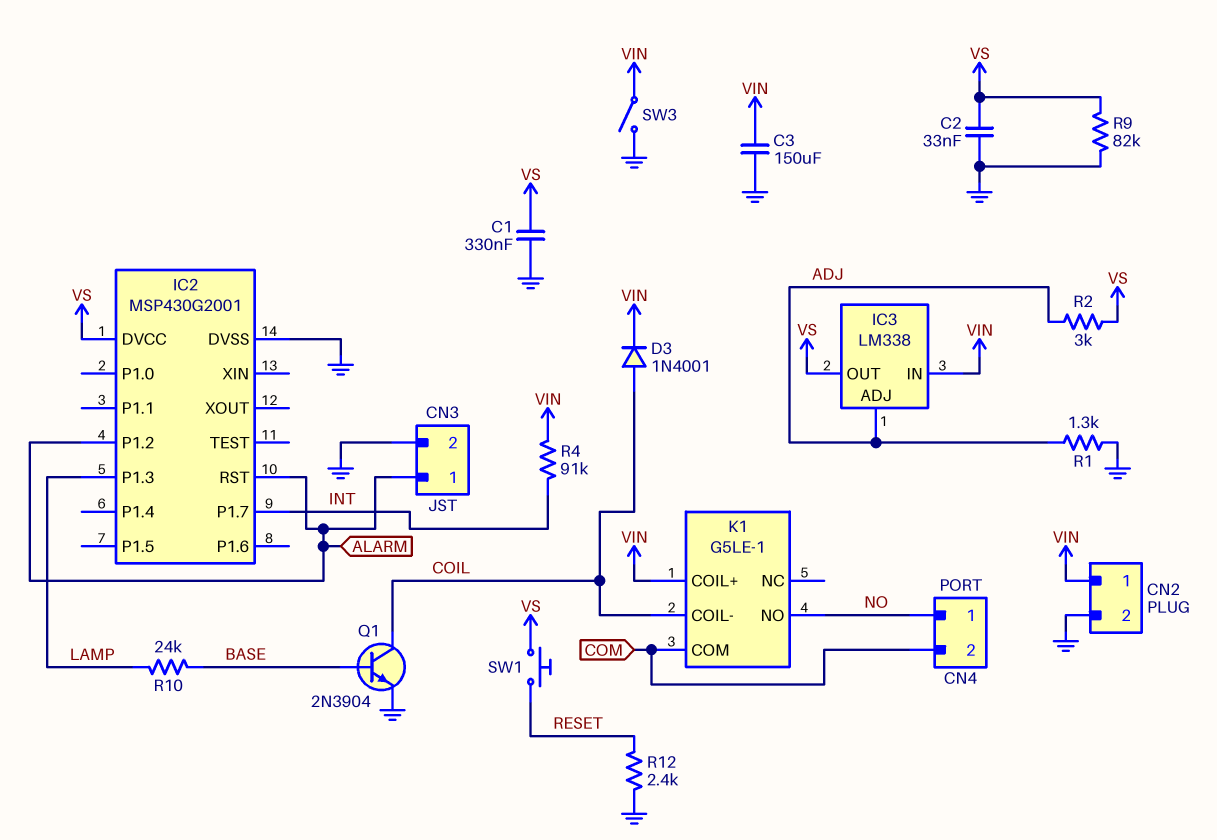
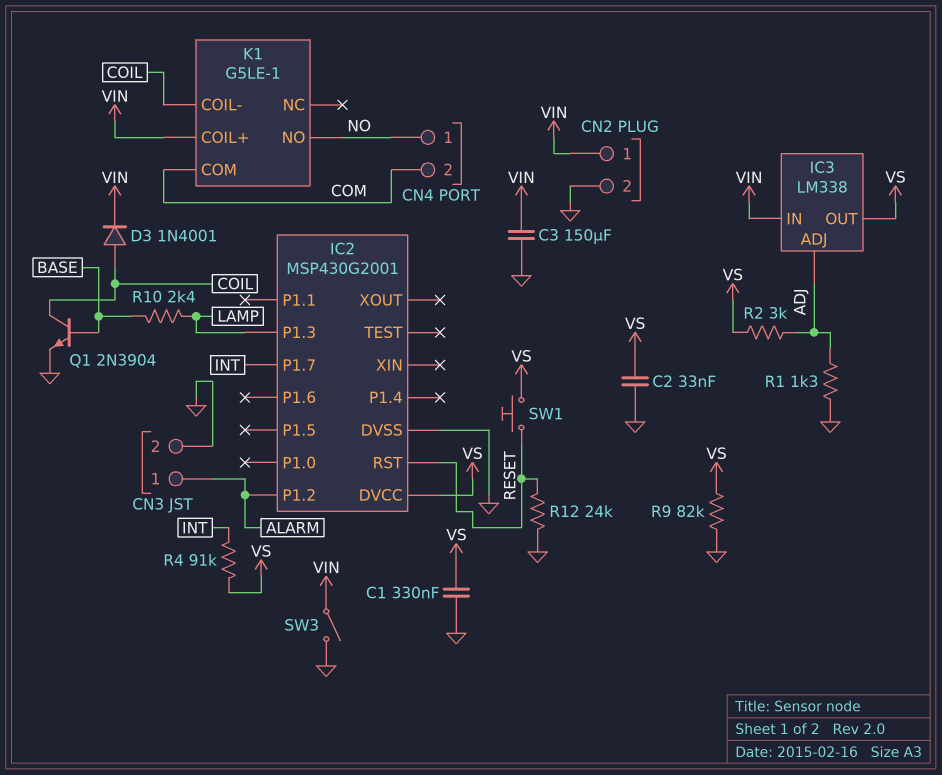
IC2 pin RST: ALARM -> RESET
R4: 91k (INT, VIN) -> 91k (INT, VS)
R10: 24k (BASE, LAMP) -> 2.4k (BASE, LAMP)
R12: 2.4k (GND, RESET) -> 24k (GND, RESET)

